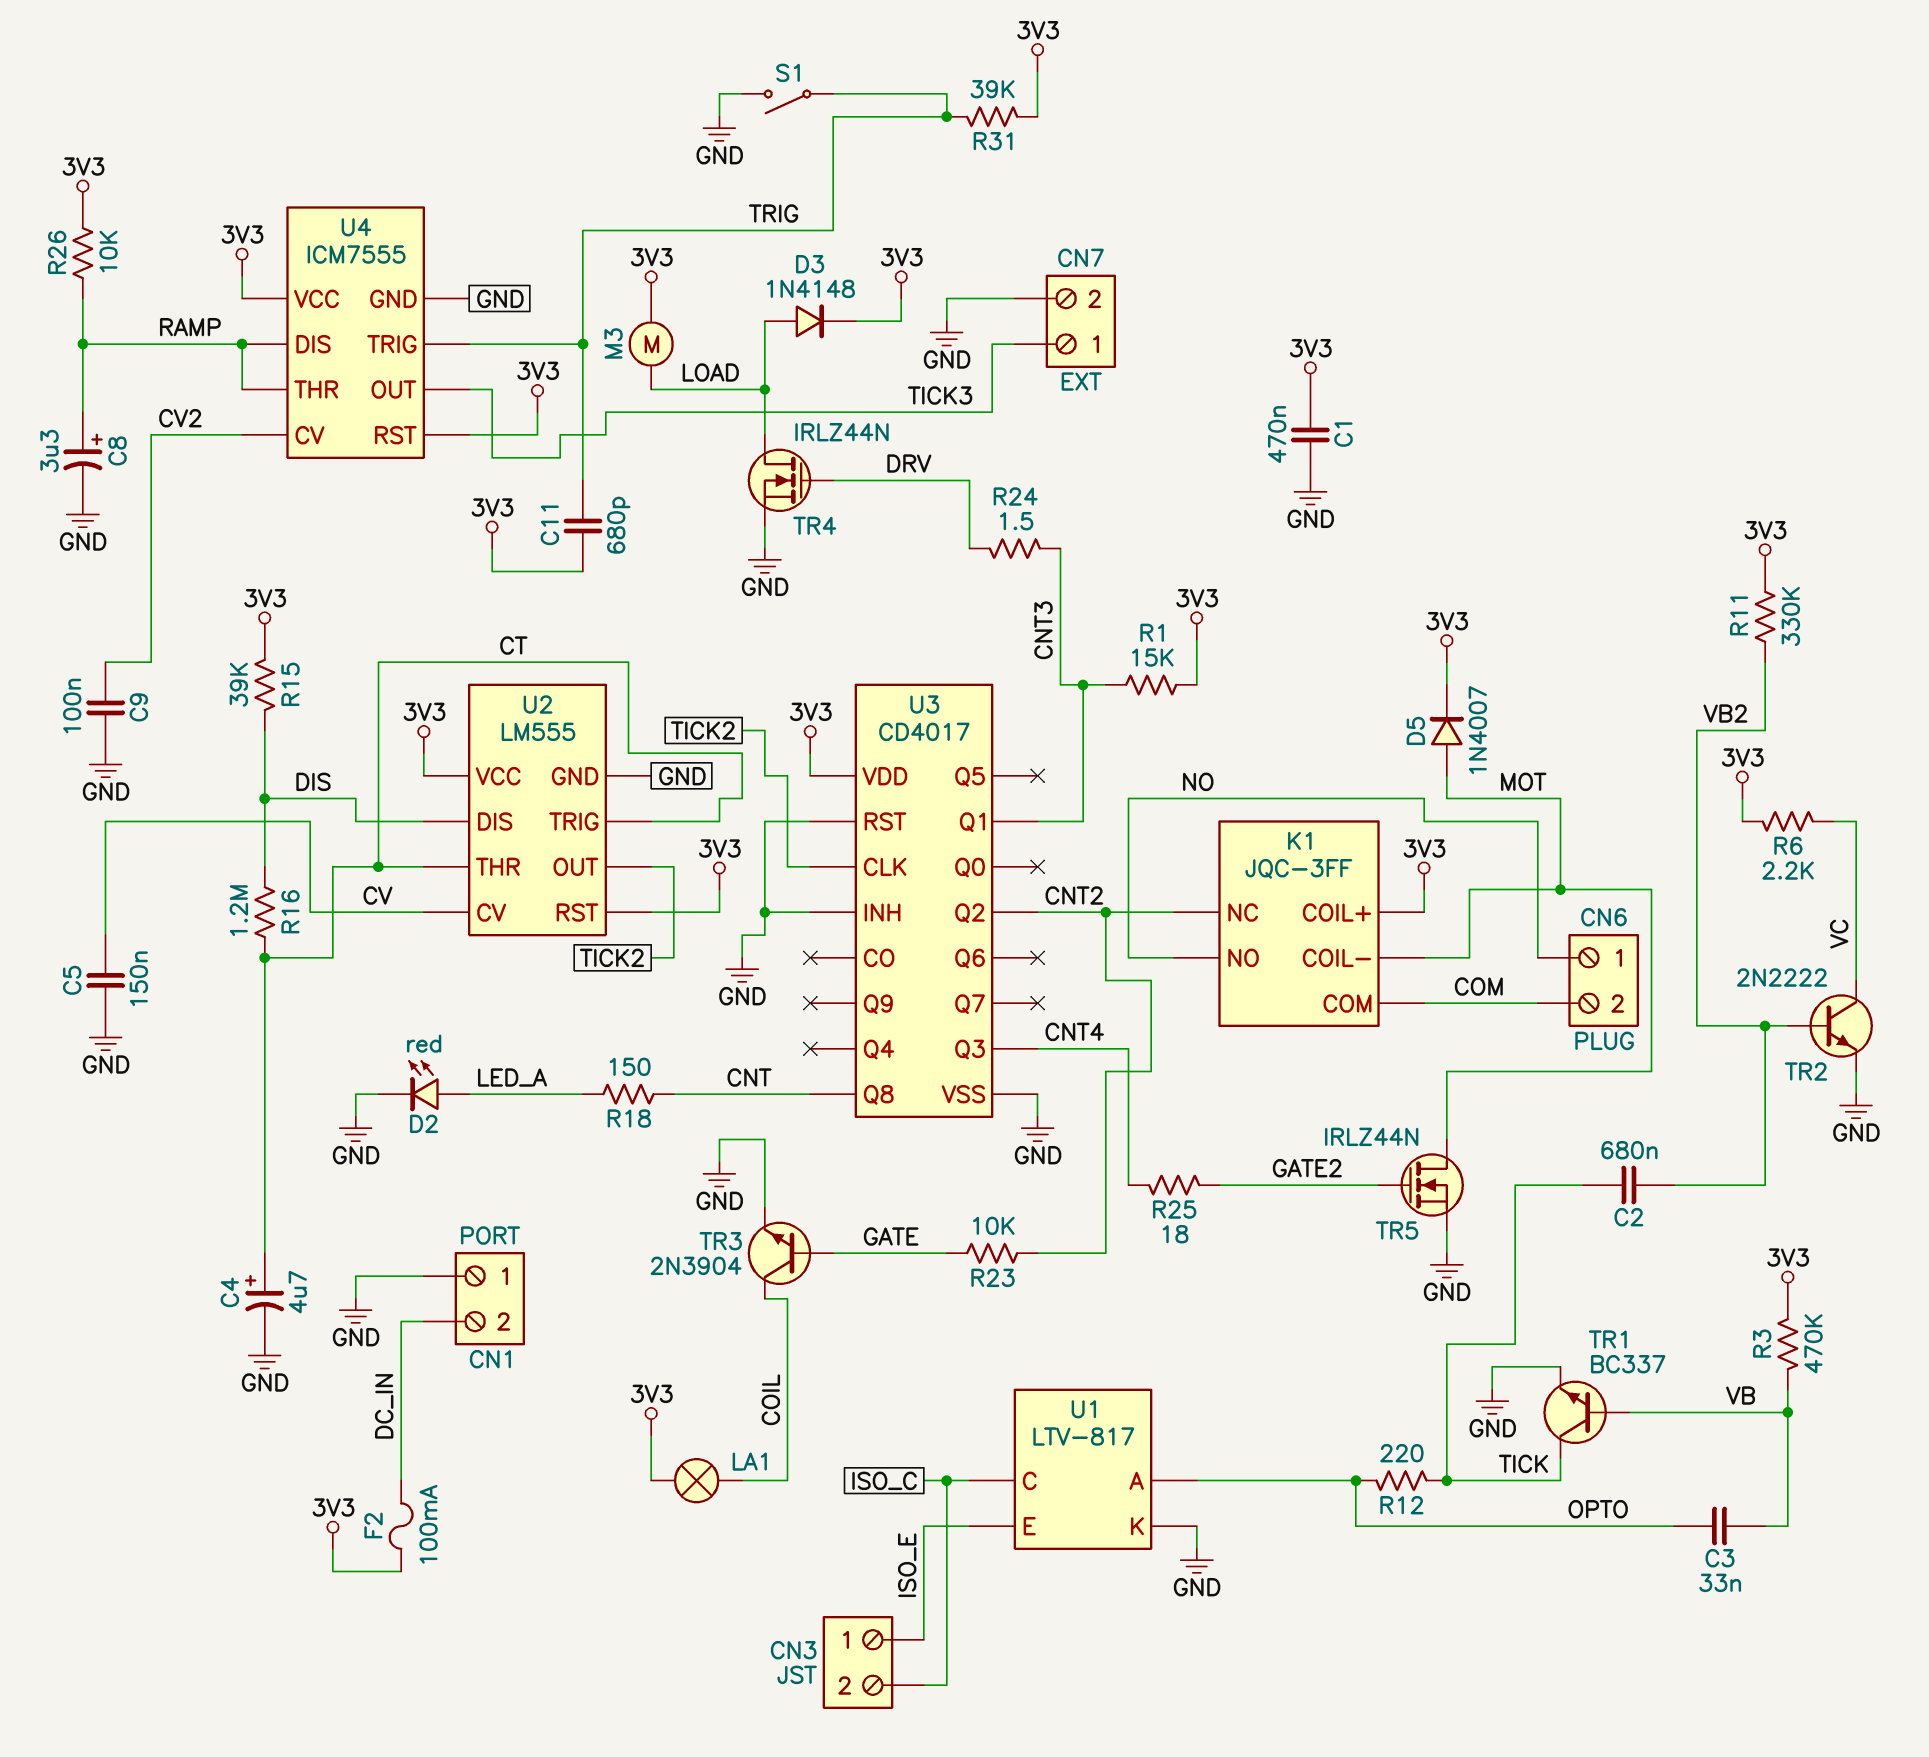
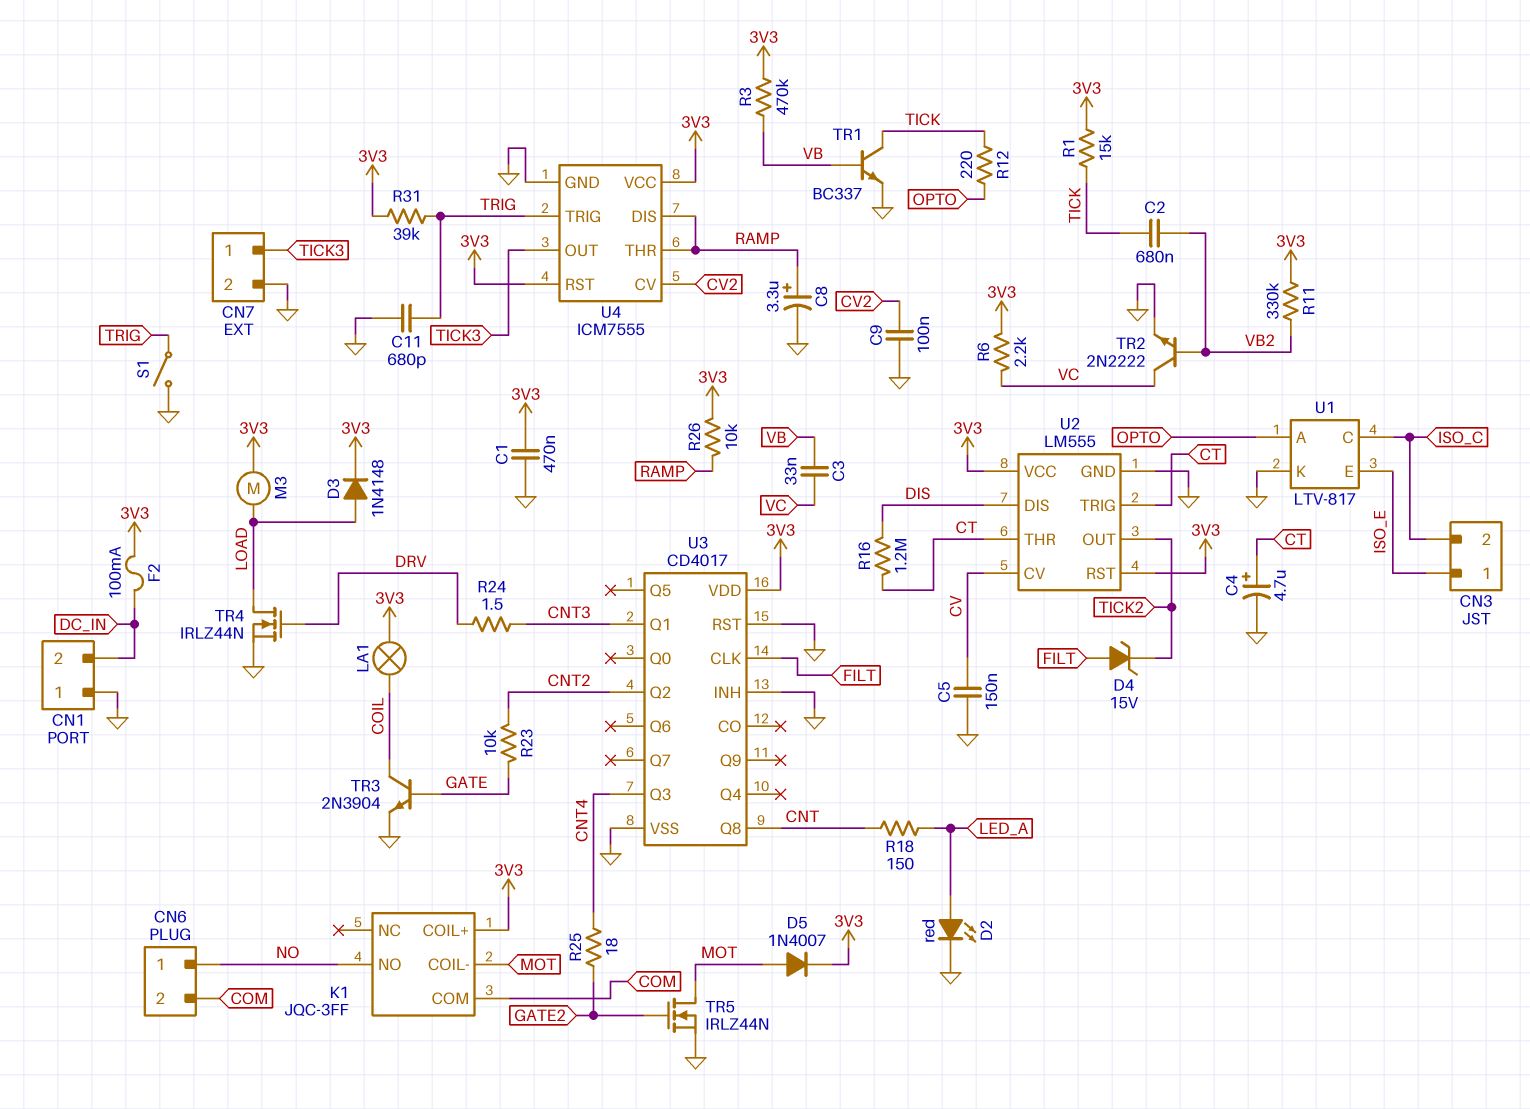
C3: 33nF (OPTO, VB) -> 33nF (VB, VC)
C11: 680pF (3V3, TRIG) -> 680pF (GND, TRIG)
D4: none -> zener 15V (A FILT, K TICK2)
K1 pin NC: CNT2 -> none
R1: 15k (3V3, CNT3) -> 15k (3V3, TICK)
R15: 39k (3V3, DIS) -> none
U3 pin CLK: TICK2 -> FILT

